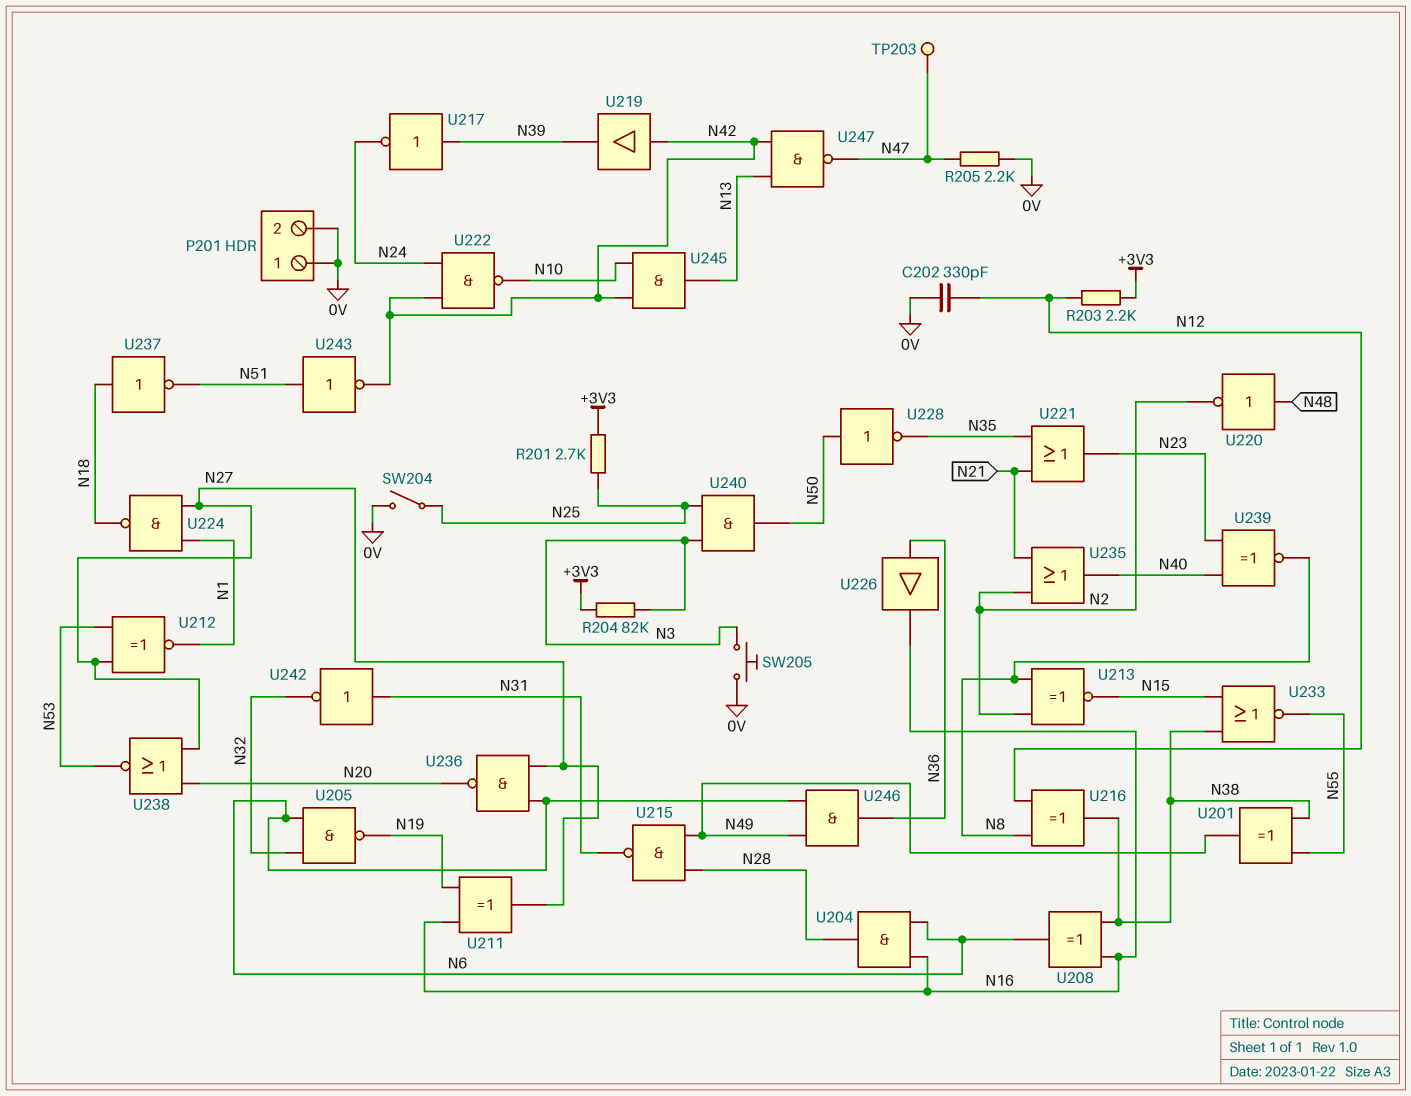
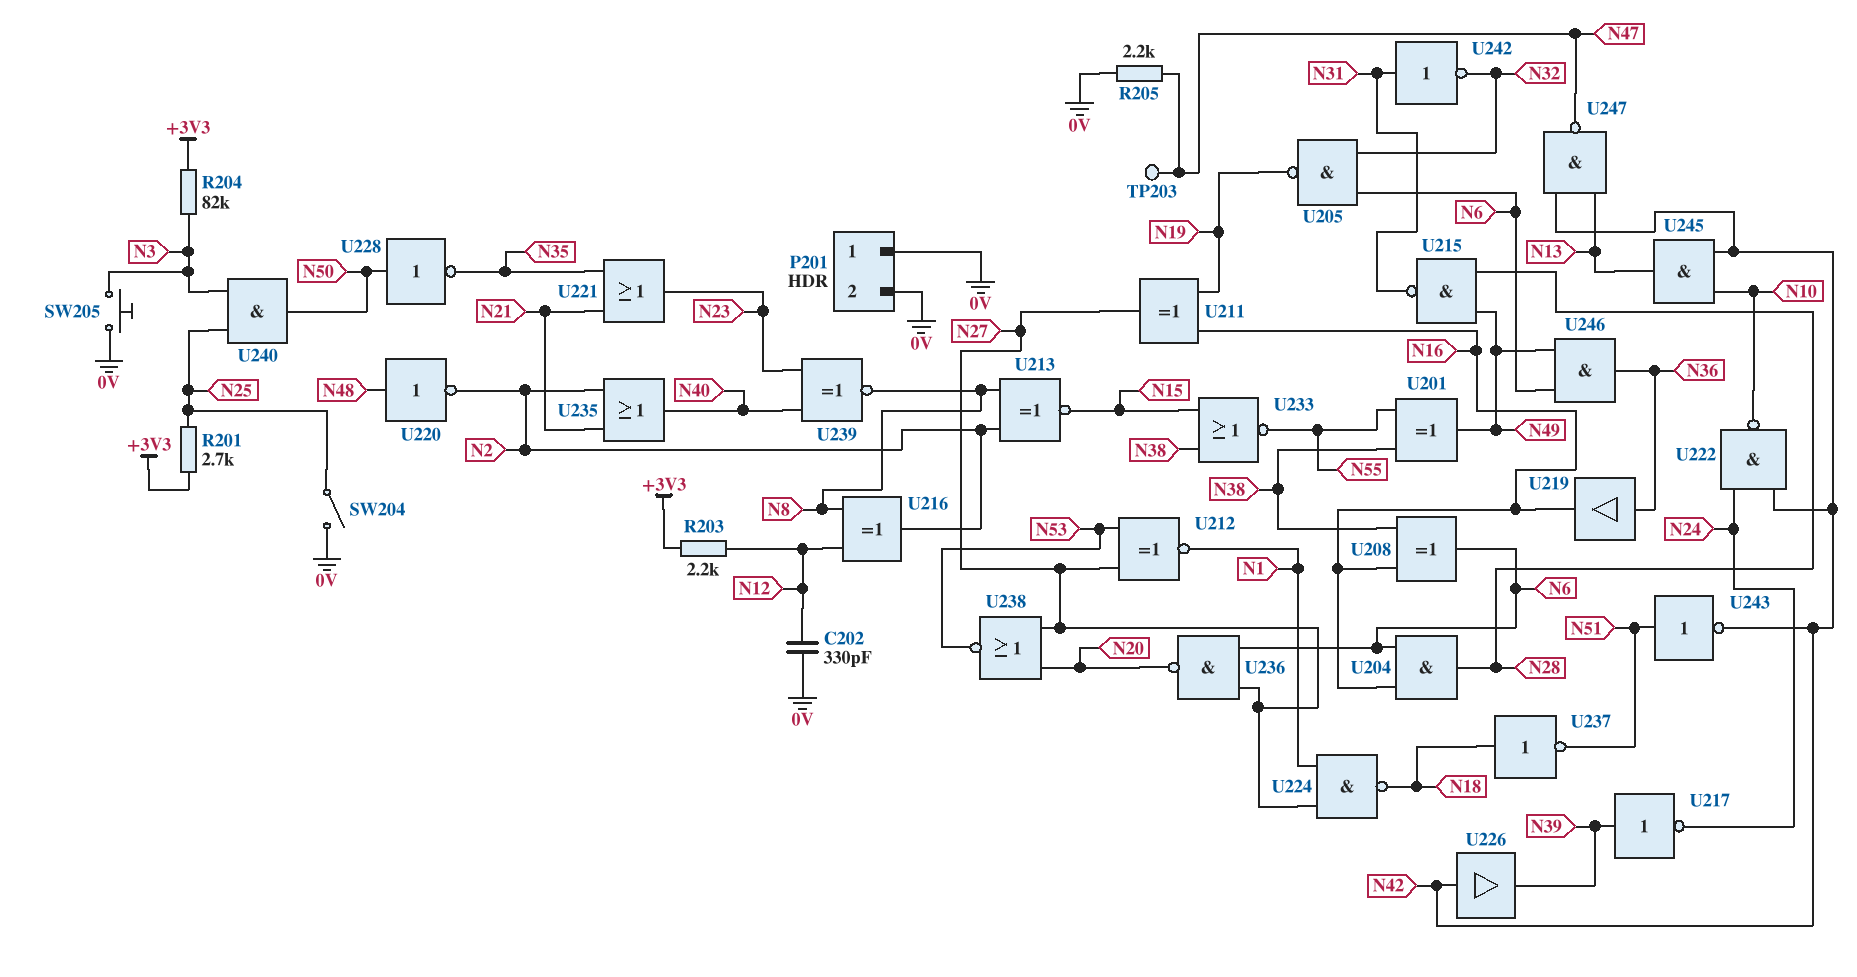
U216: XOR (in N8, in N12, out N38) -> XOR (in N8, in N12, out N2)
U219: buffer (in N42, out N39) -> buffer (in N36, out N16)
U226: buffer (in N36, out N16) -> buffer (in N42, out N39)

